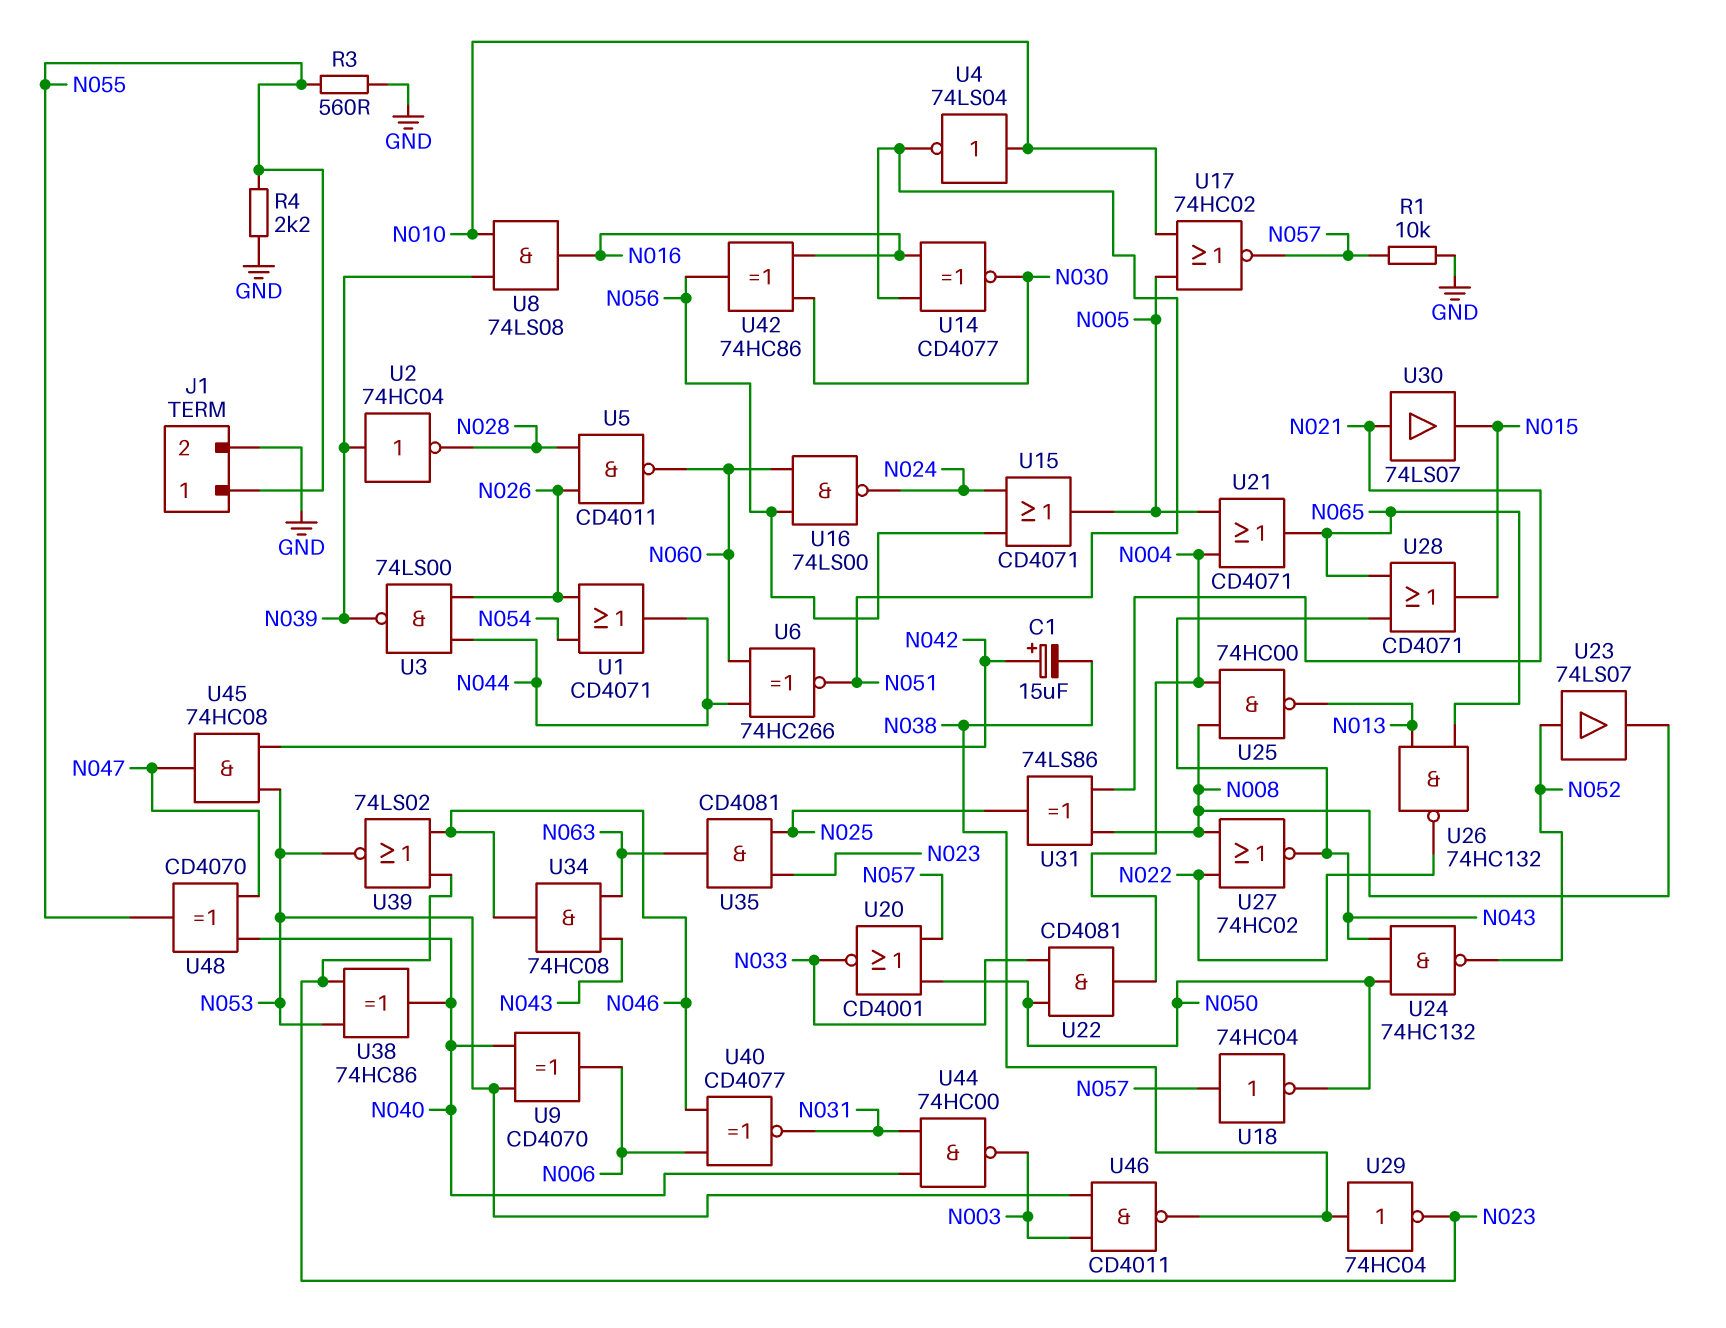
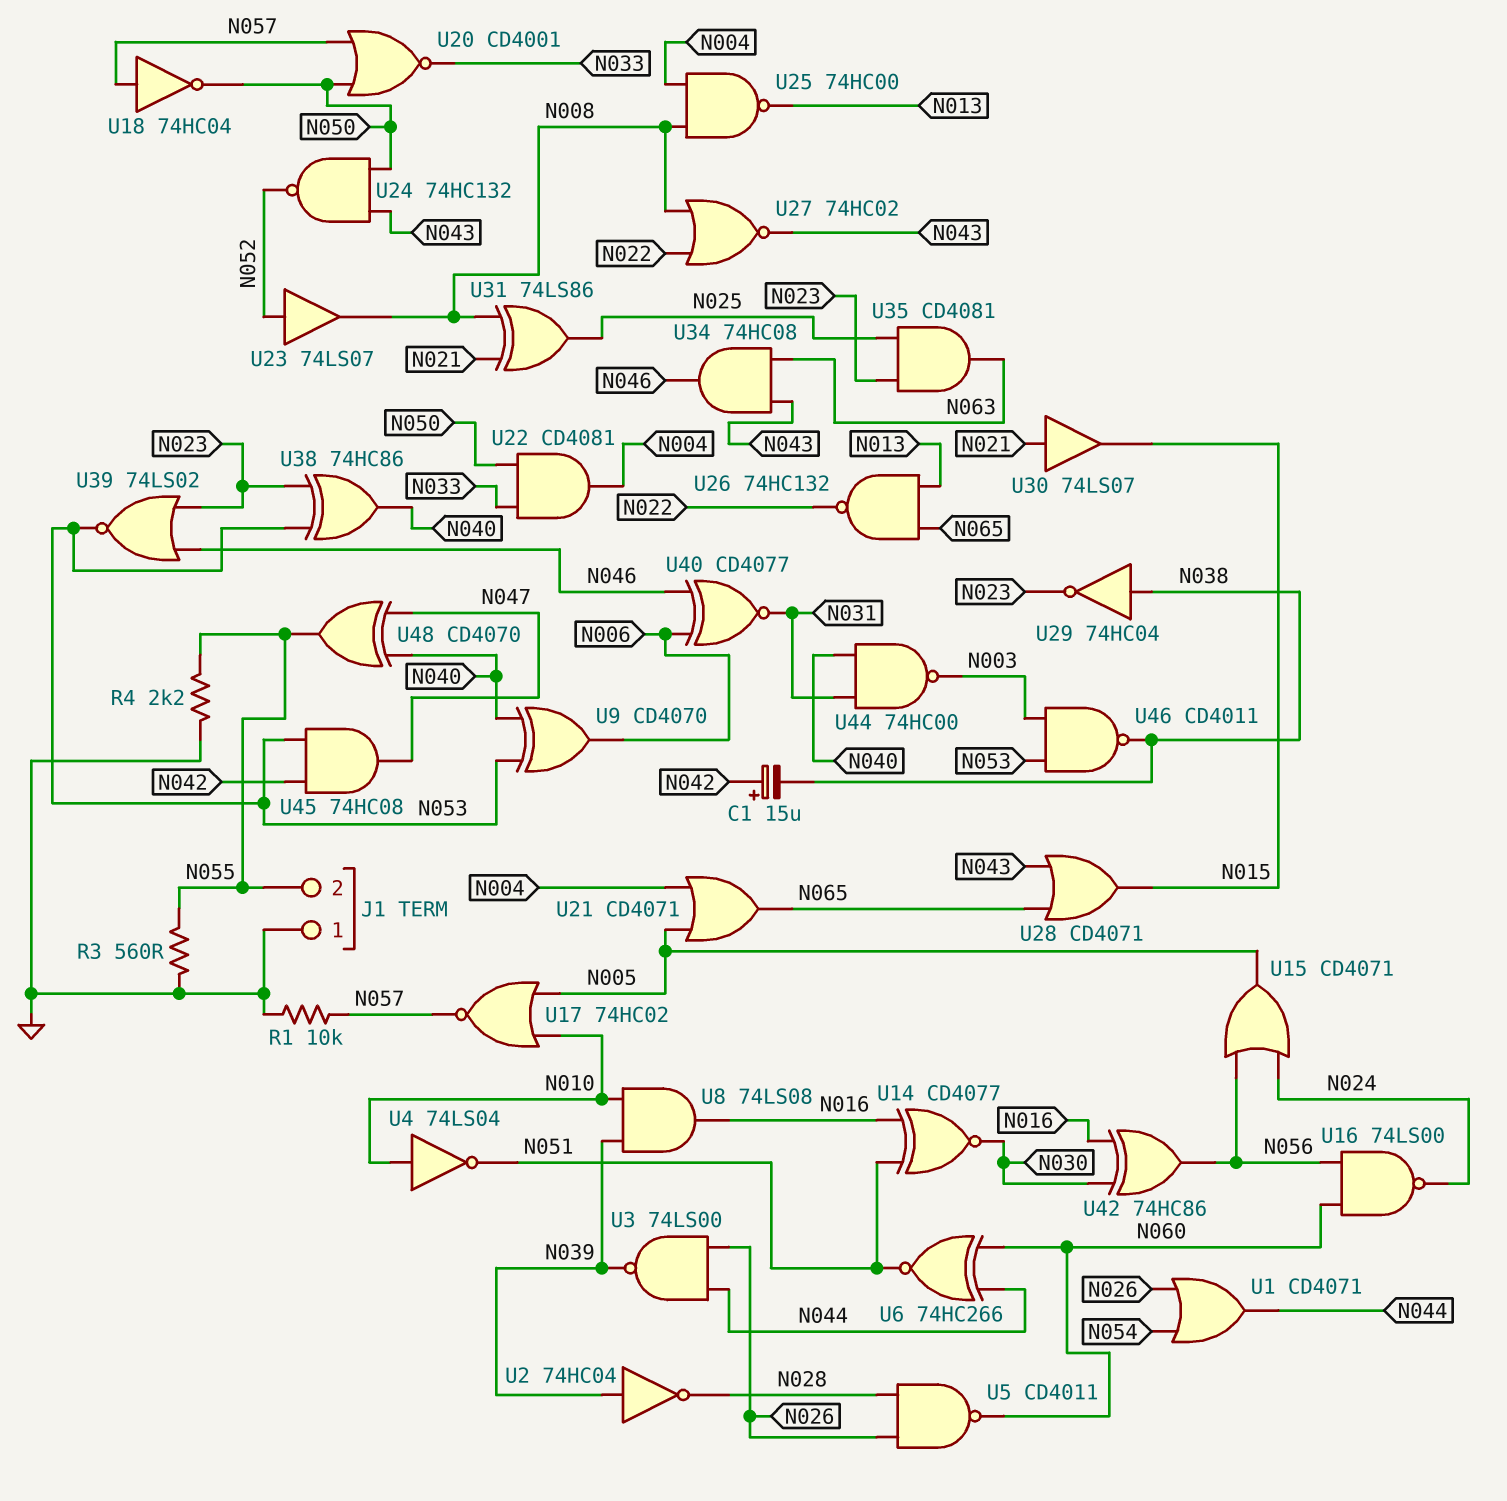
J1 pin 1: N055 -> GND
J1 pin 2: GND -> N055

